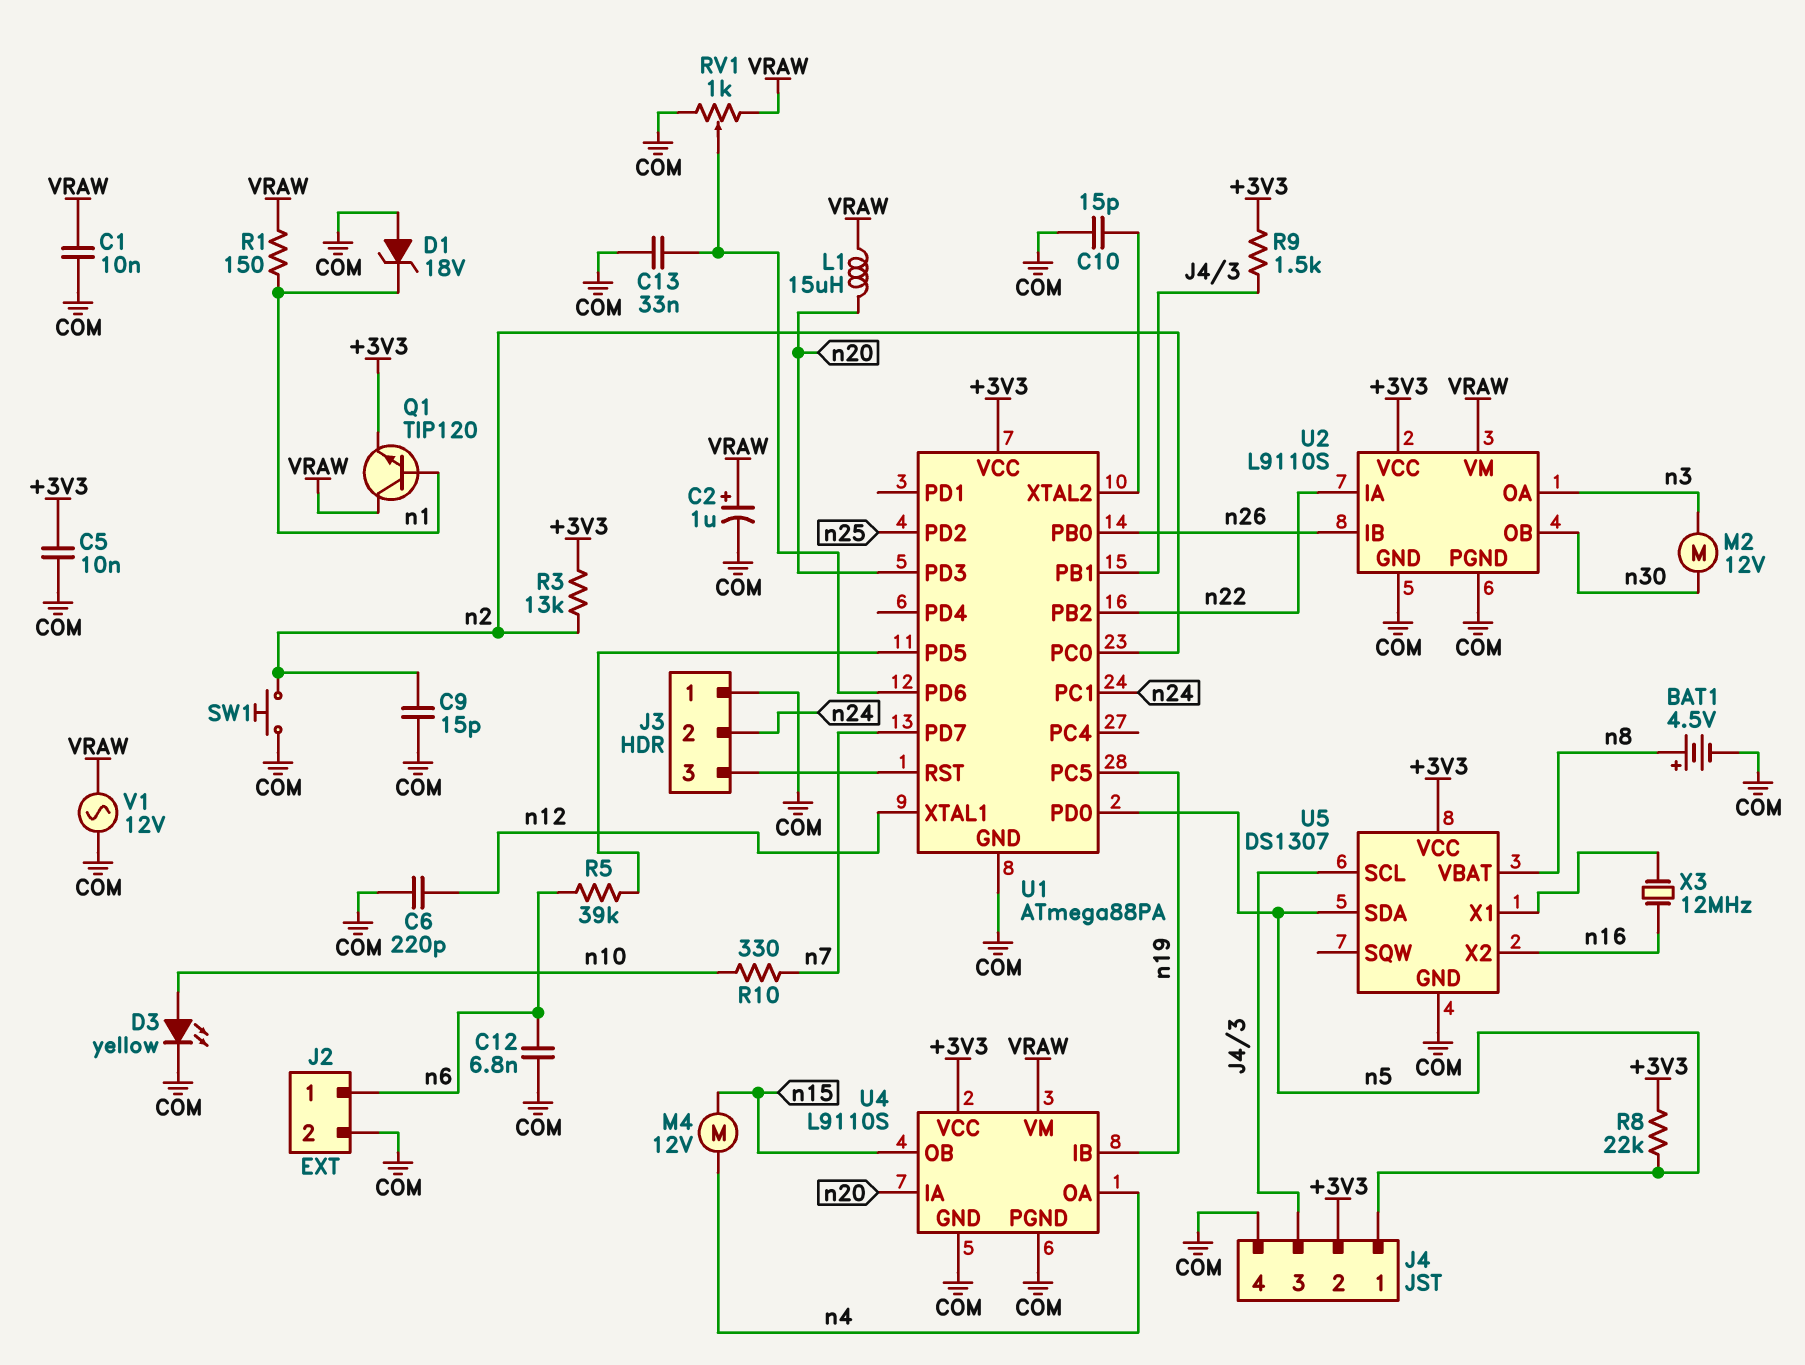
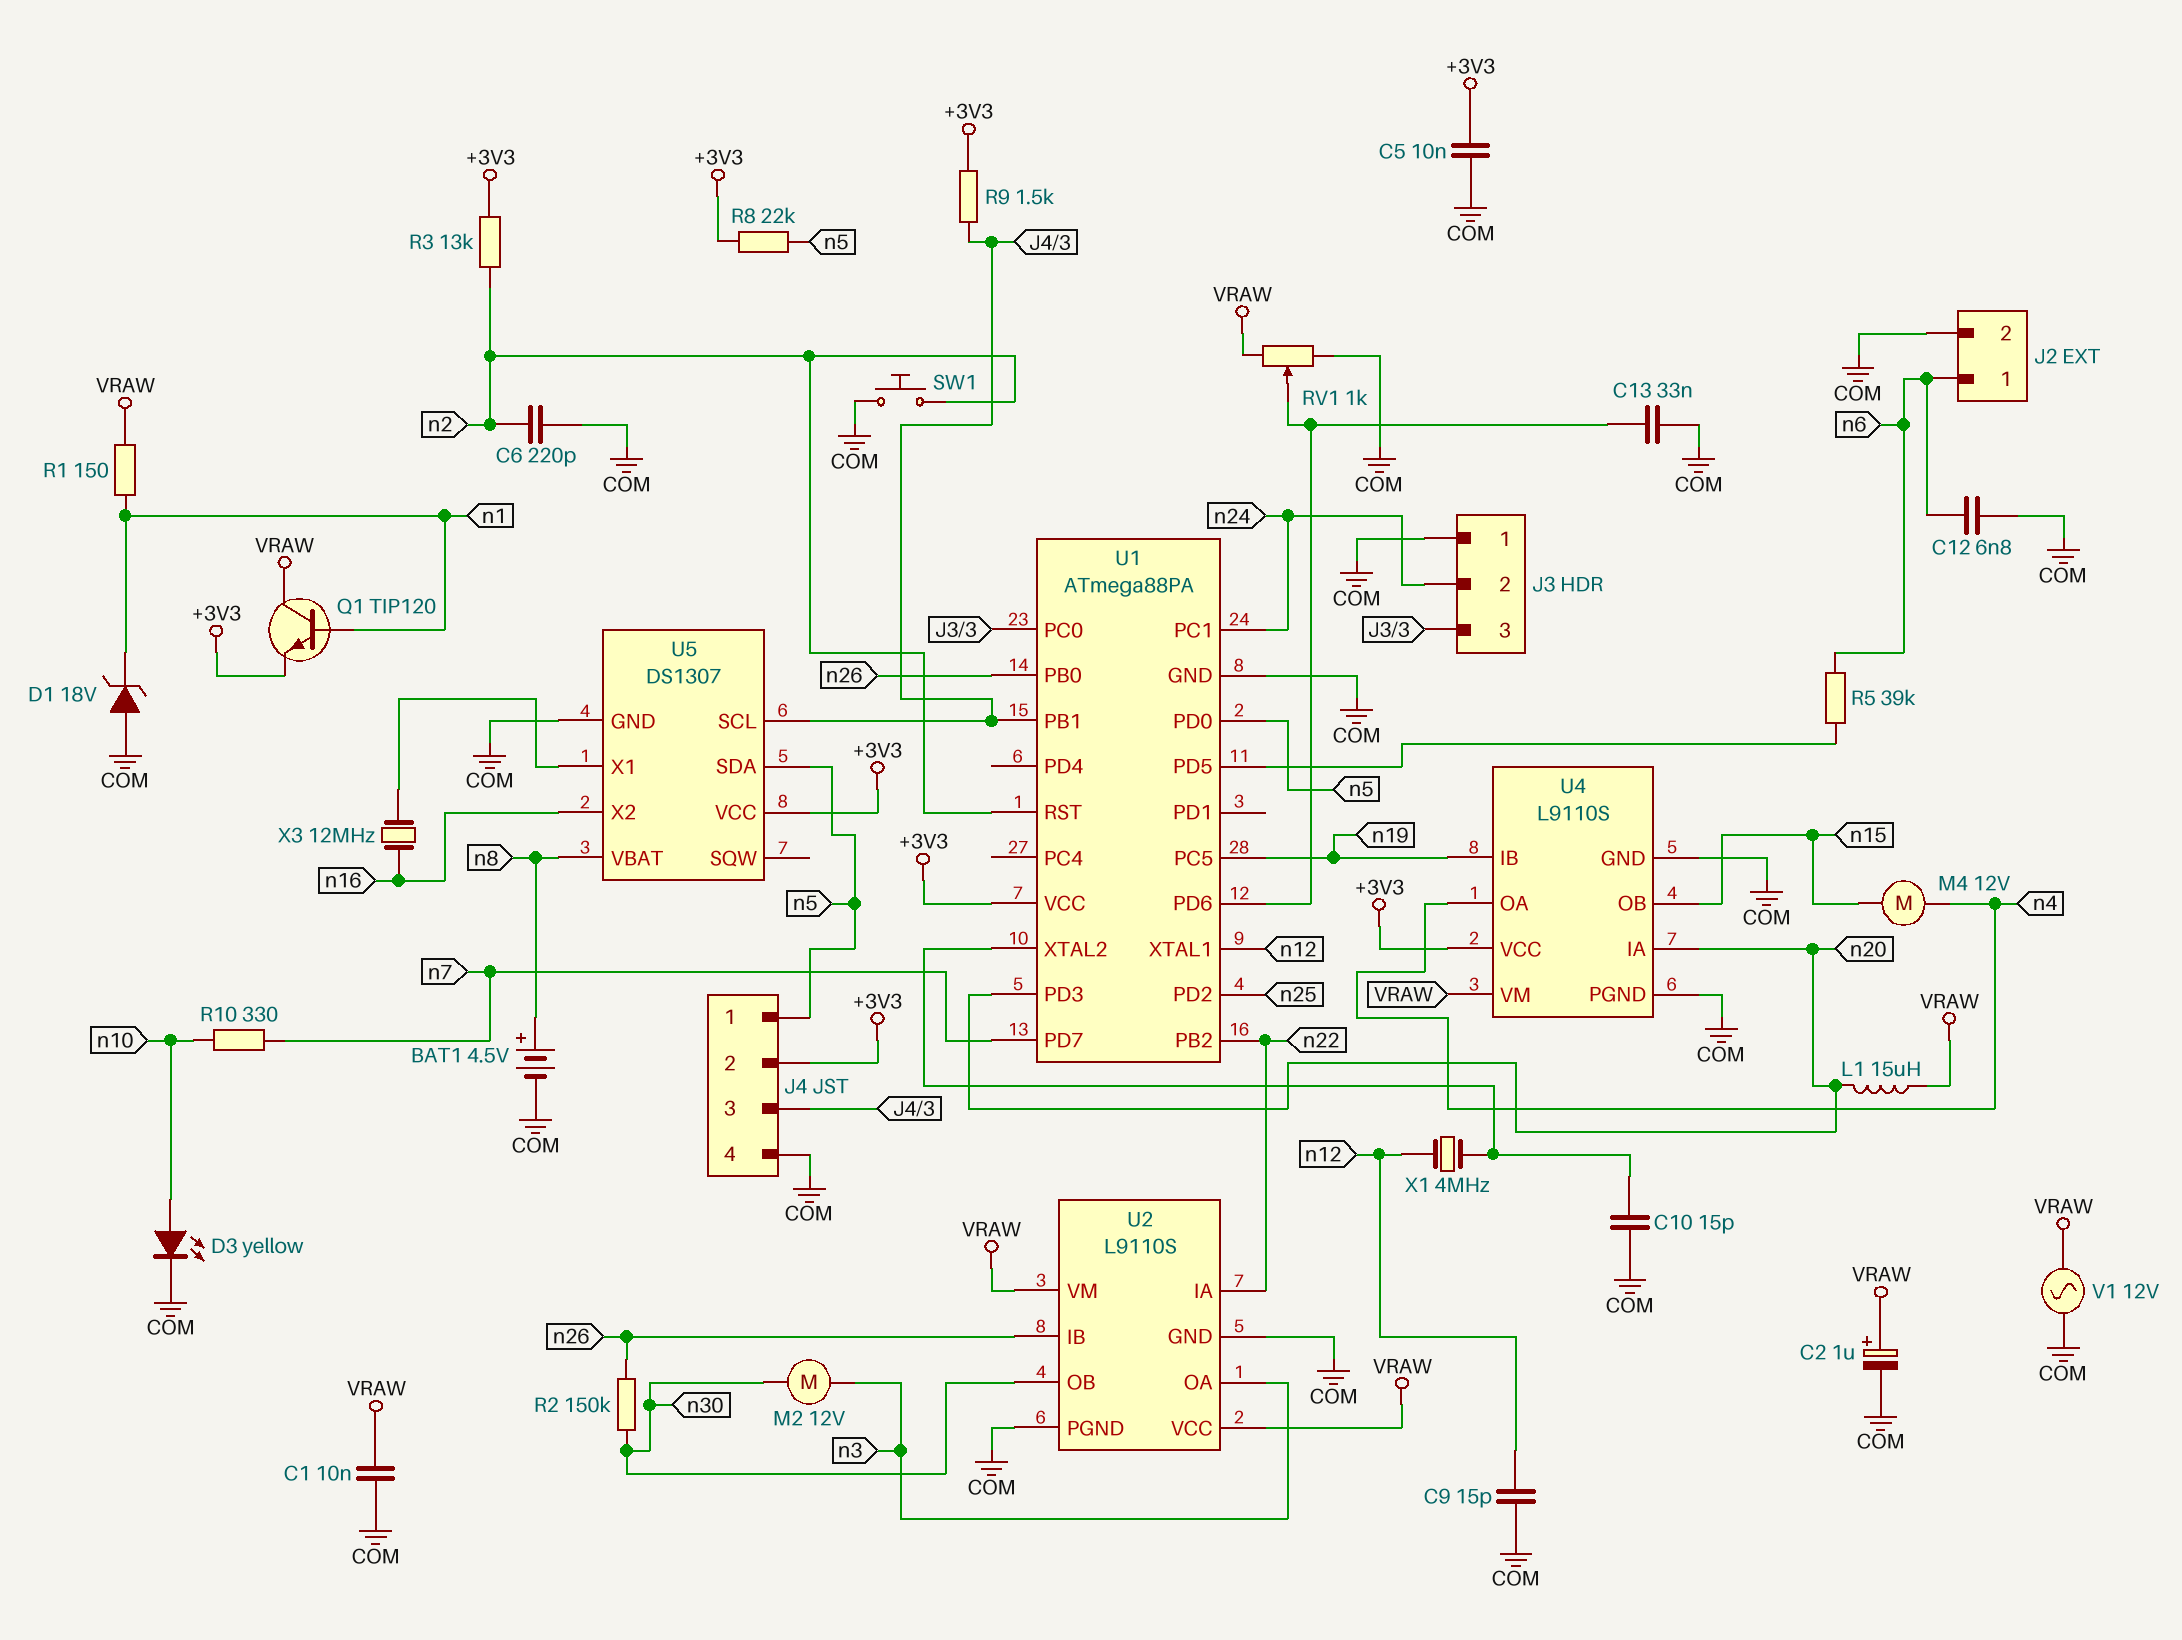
C6: 220pF (COM, n12) -> 220pF (COM, n2)
C9: 15pF (COM, n2) -> 15pF (COM, n12)
R2: none -> 150k (n26, n30)
U1 pin PC0: n2 -> J3/3
U1 pin RST: J3/3 -> n2
U2 pin VCC: +3V3 -> VRAW
X1: none -> 4MHz (U1/XTAL2, n12)

